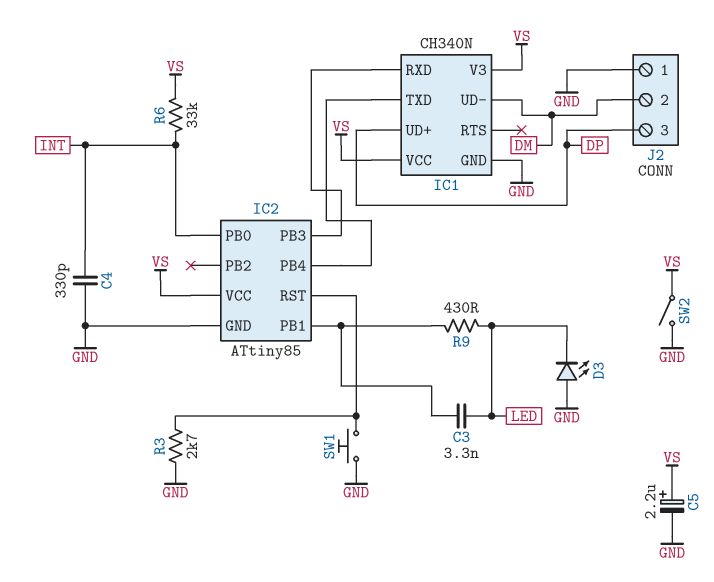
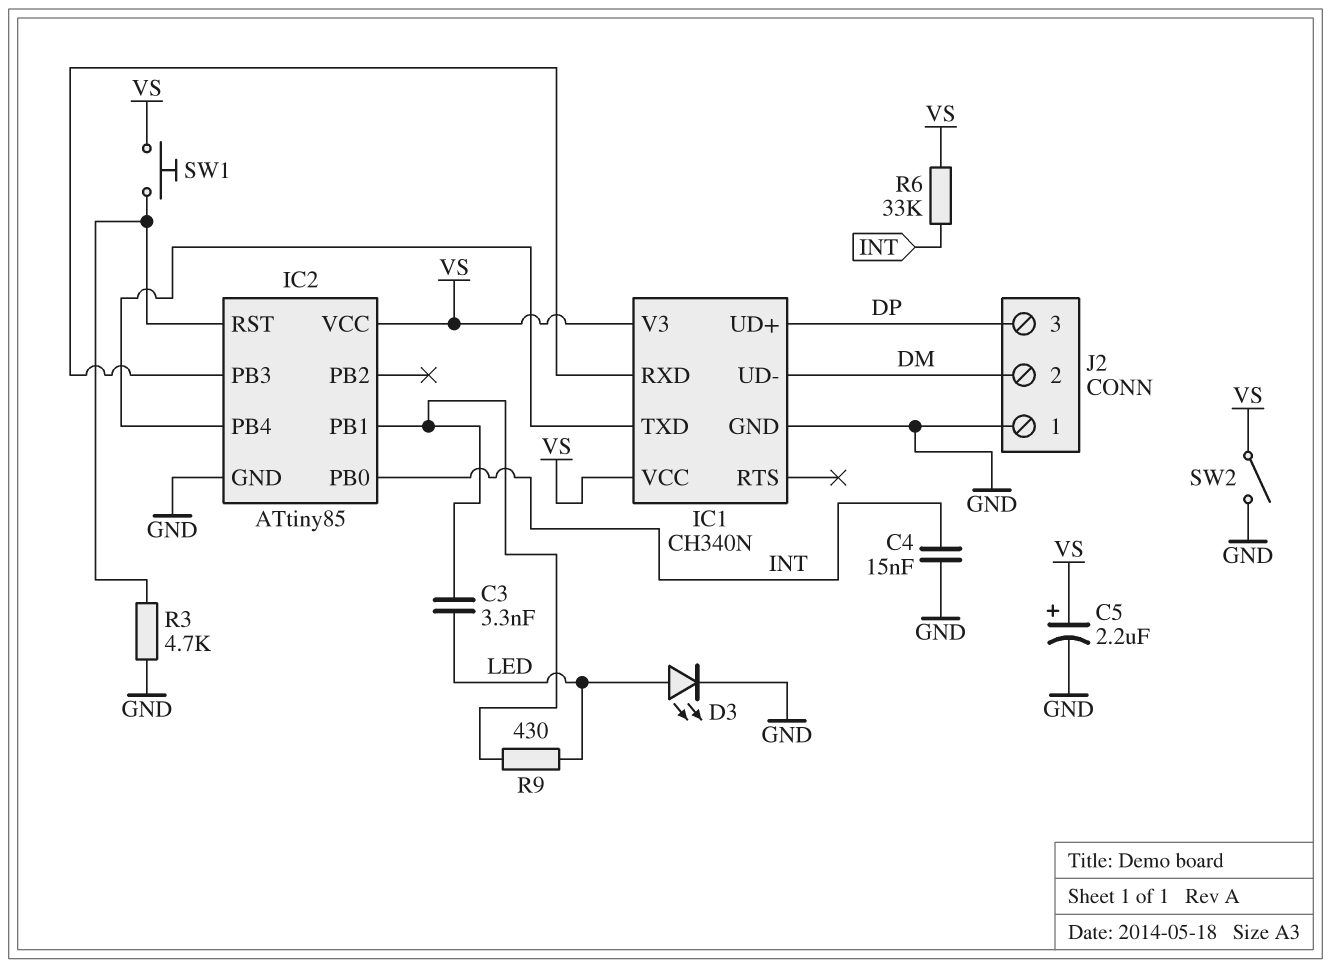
C4: 330pF (GND, INT) -> 15nF (GND, INT)
D3: LED (A GND, K LED) -> LED (A LED, K GND)
R3: 2.7k (GND, IC2/RST) -> 4.7k (GND, IC2/RST)
SW1: button (GND, IC2/RST) -> button (IC2/RST, VS)

